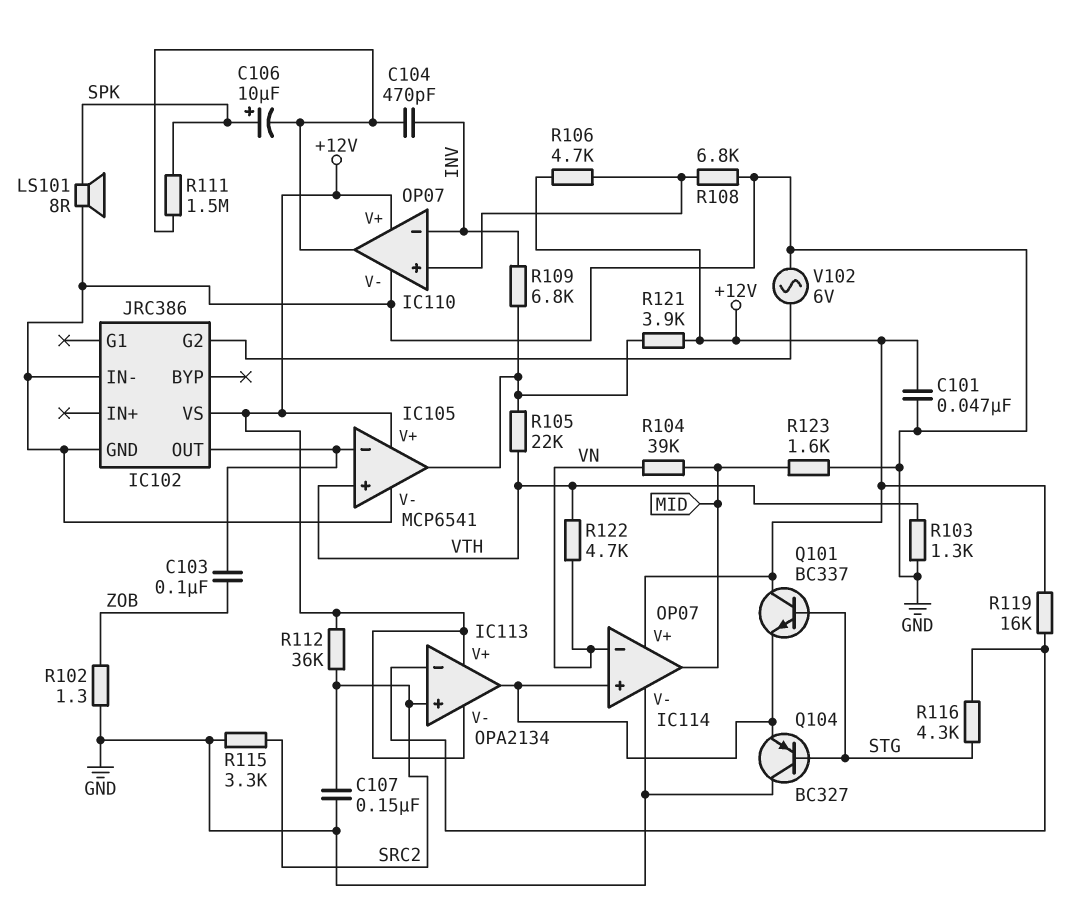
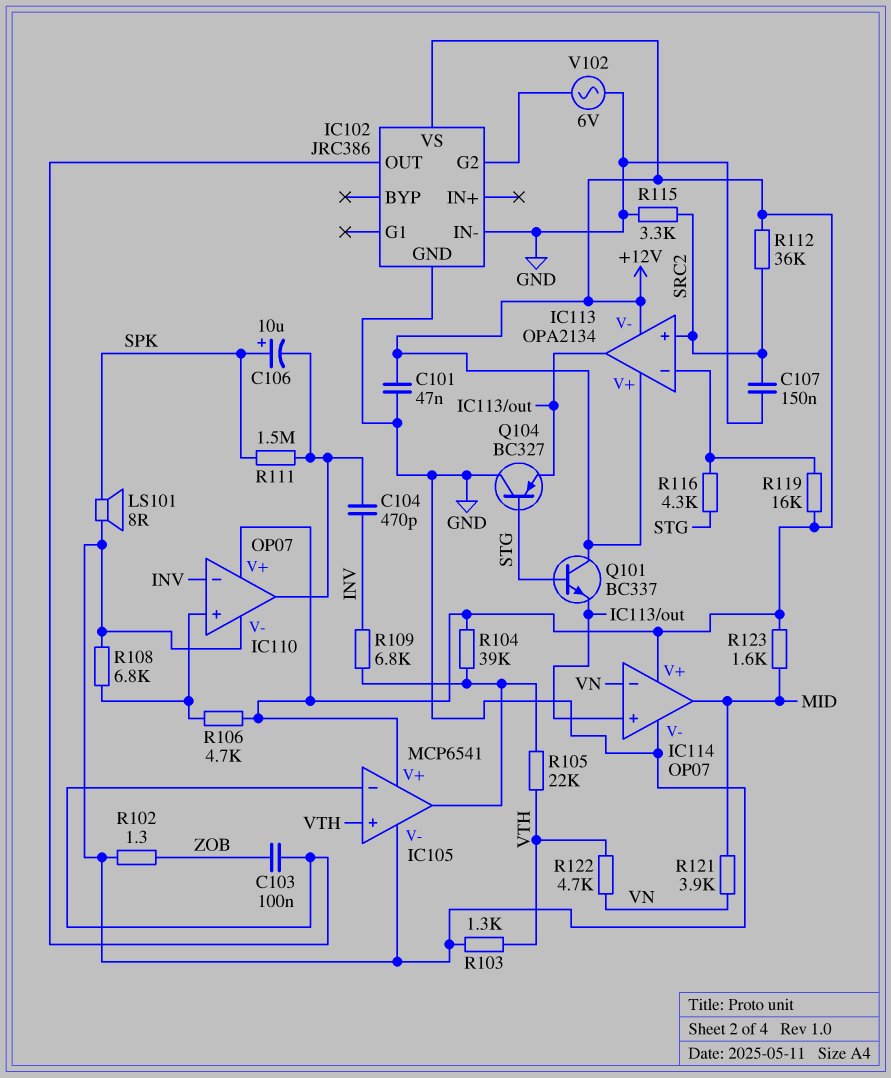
R104: 39k (MID, VN) -> 39k (+12V, IC105/out)
R121: 3.9k (+12V, IC105/out) -> 3.9k (MID, VN)
R123: 1.6k (GND, MID) -> 1.6k (+12V, MID)

